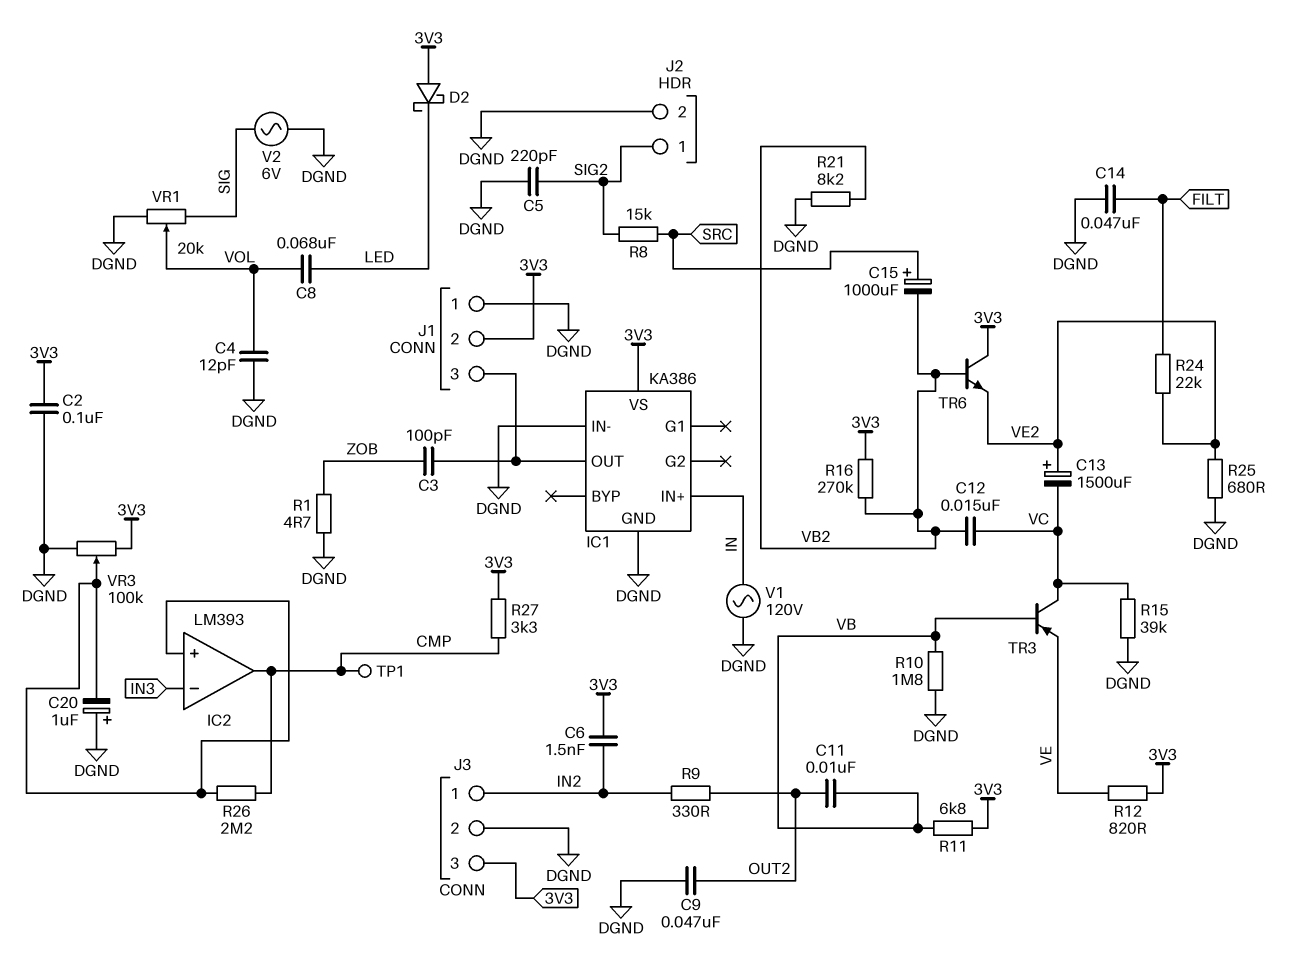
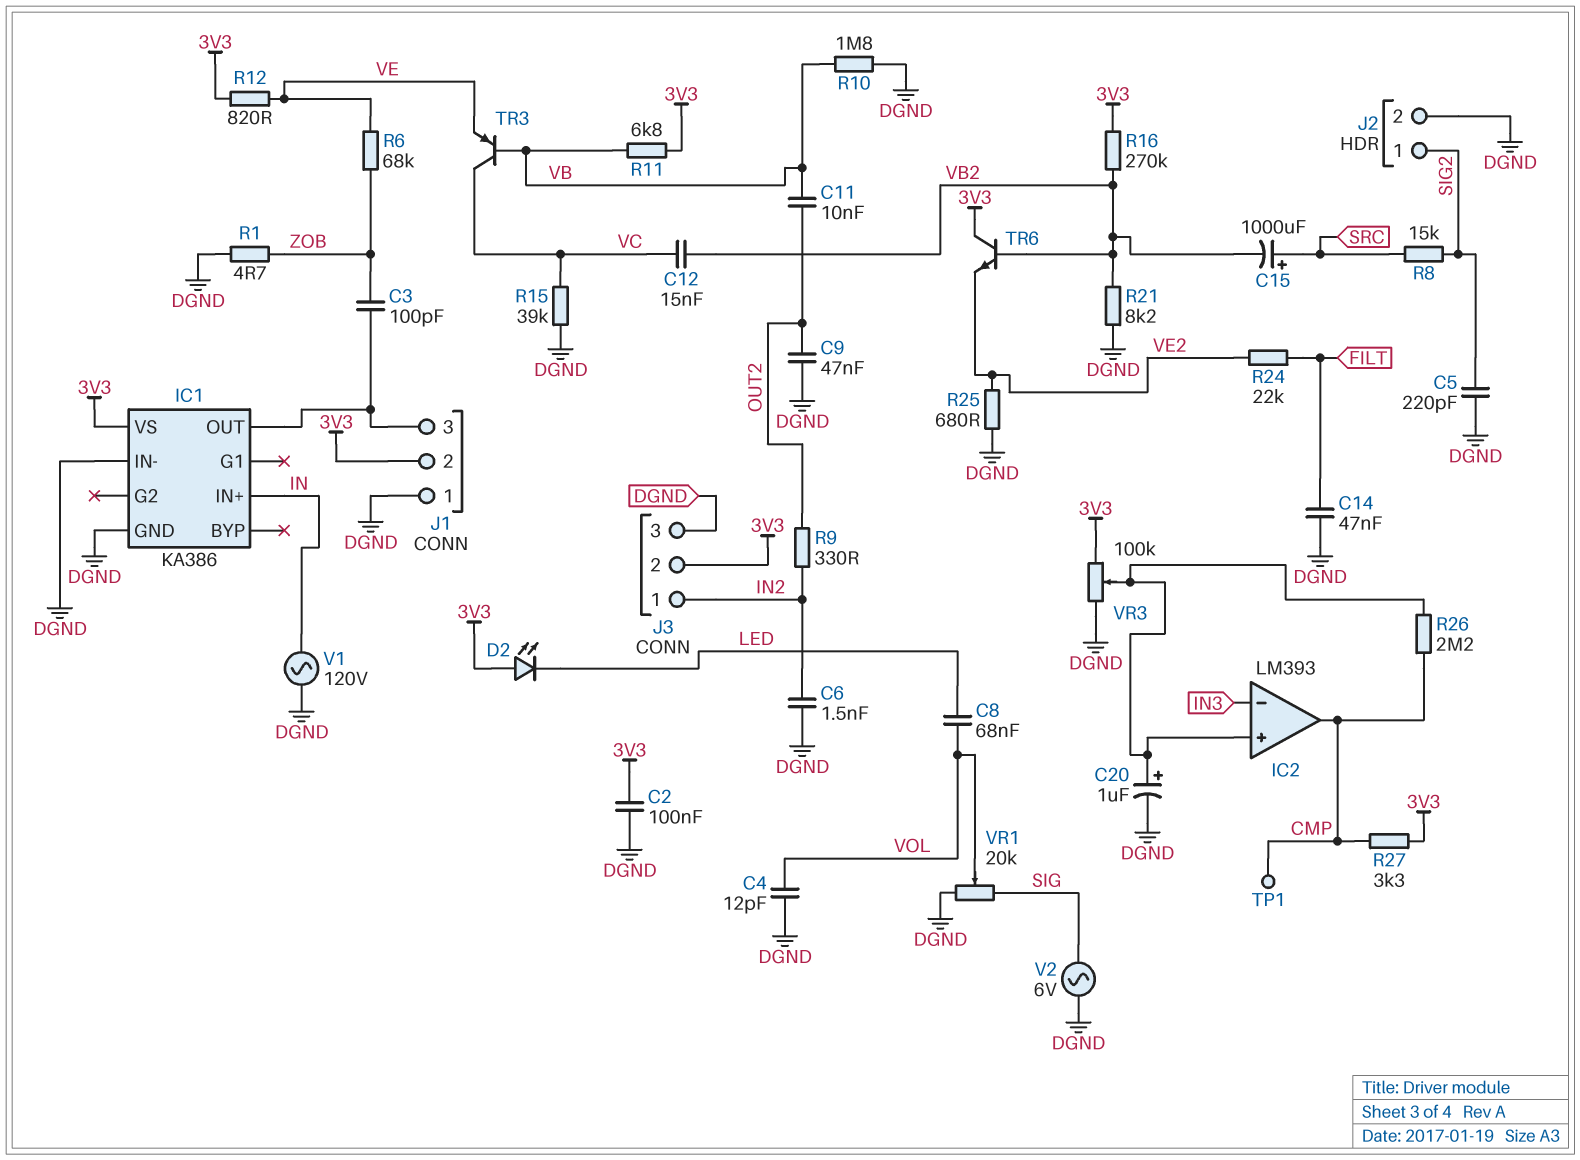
C6: 1.5nF (3V3, IN2) -> 1.5nF (DGND, IN2)
C13: 1500uF (plus VE2, minus VC) -> none
C20: 1uF (plus DGND, minus IC2/in+) -> 1uF (plus IC2/in+, minus DGND)
D2: schottky (A 3V3, K LED) -> LED (A 3V3, K LED)
J3 pin 2: DGND -> 3V3
J3 pin 3: 3V3 -> DGND
R6: none -> 68k (VE, ZOB)

